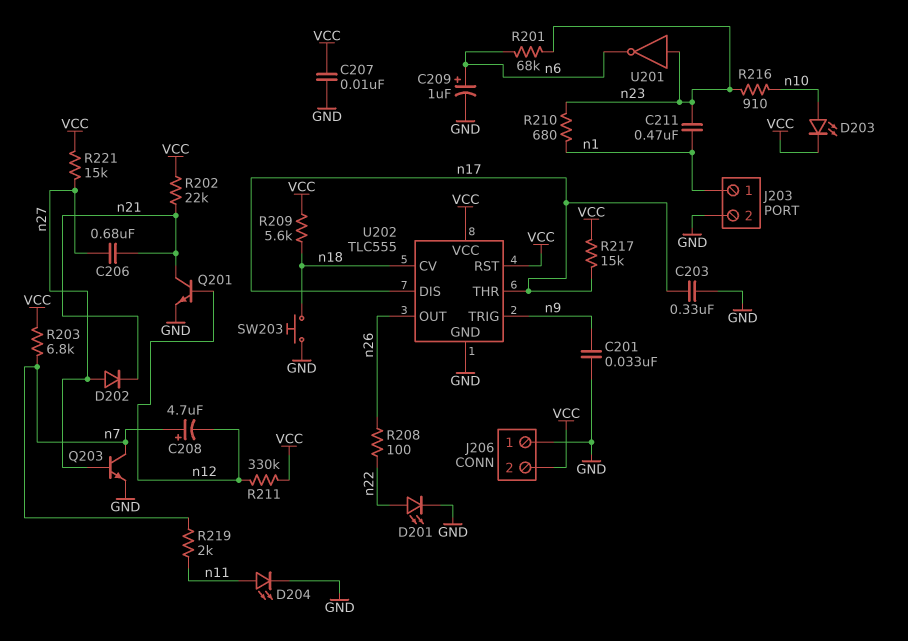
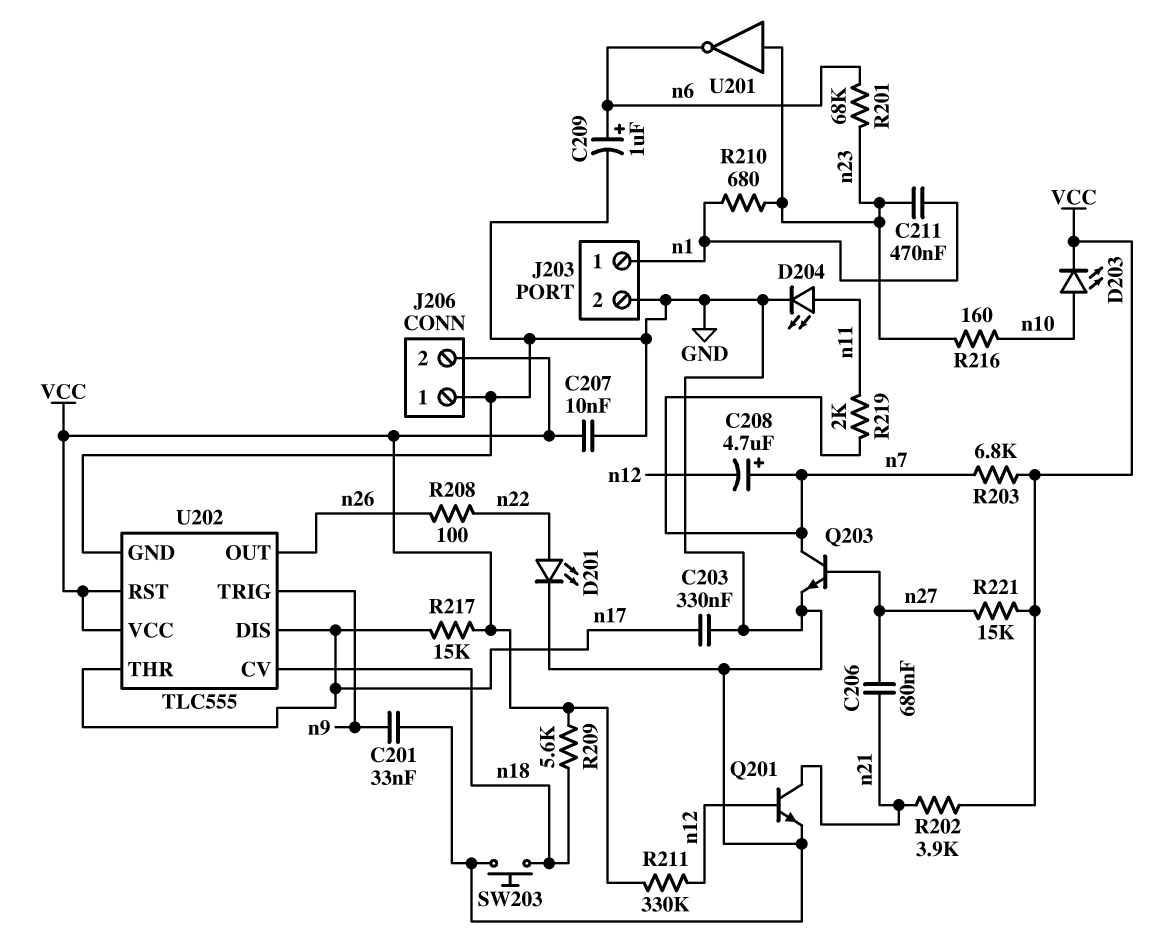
D202: diode (A n27, K n21) -> none
R202: 22k (VCC, n21) -> 3.9k (VCC, n21)
R216: 910 (n10, n23) -> 160 (n10, n23)

